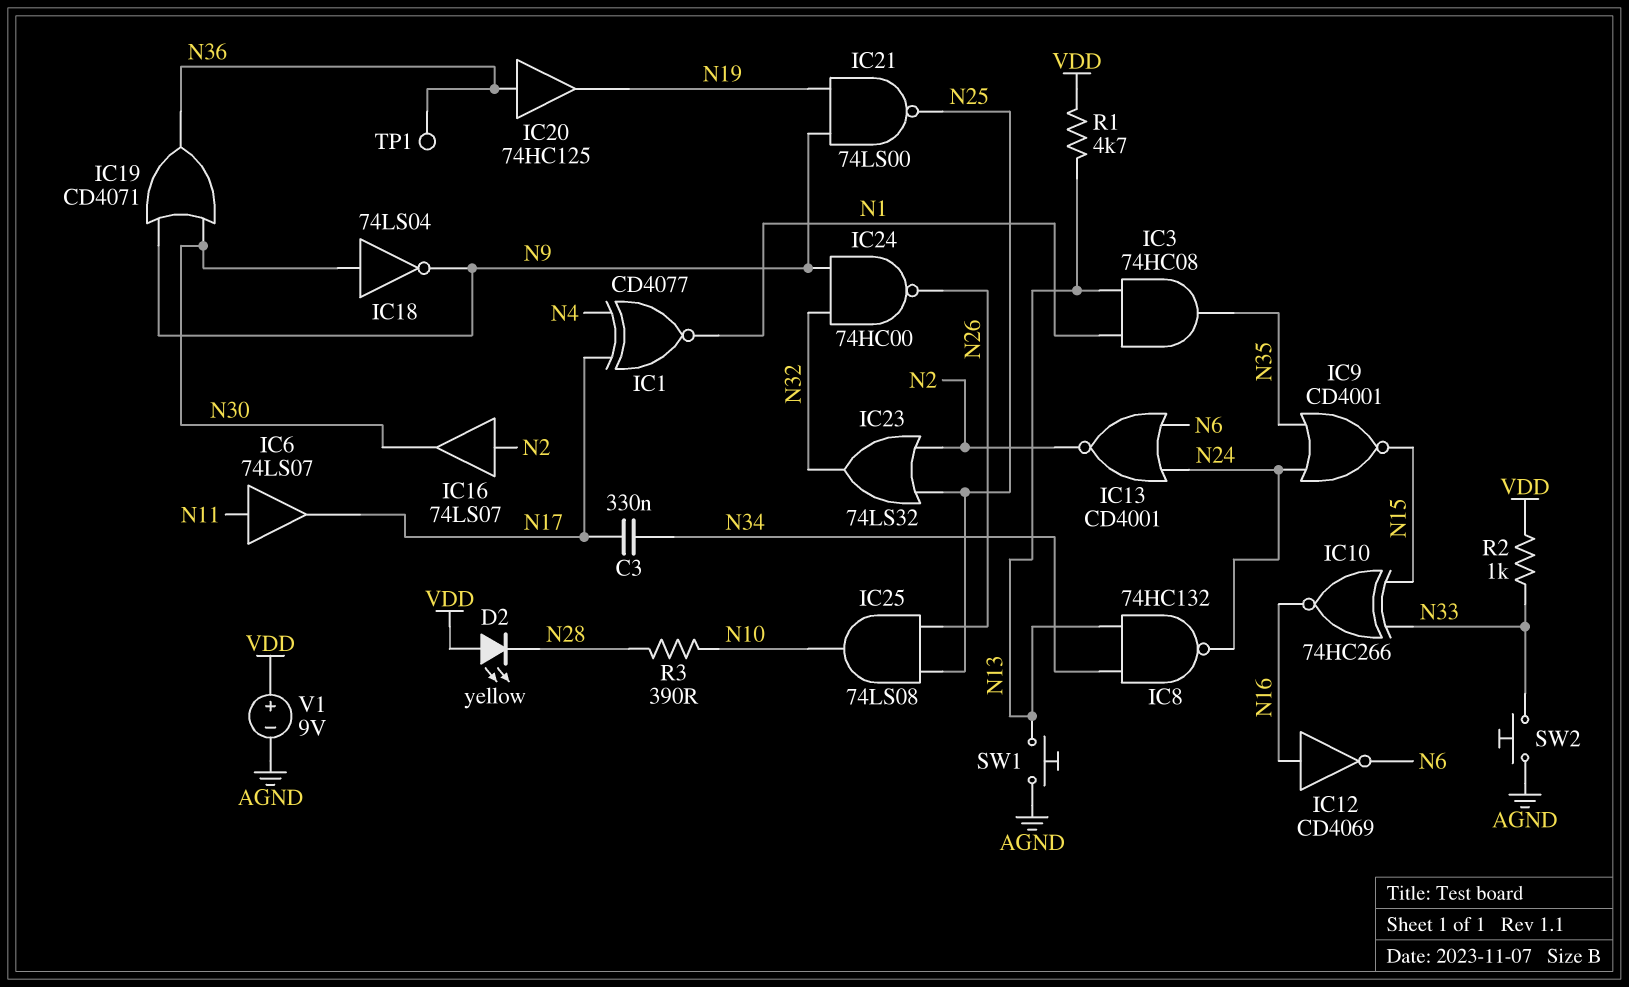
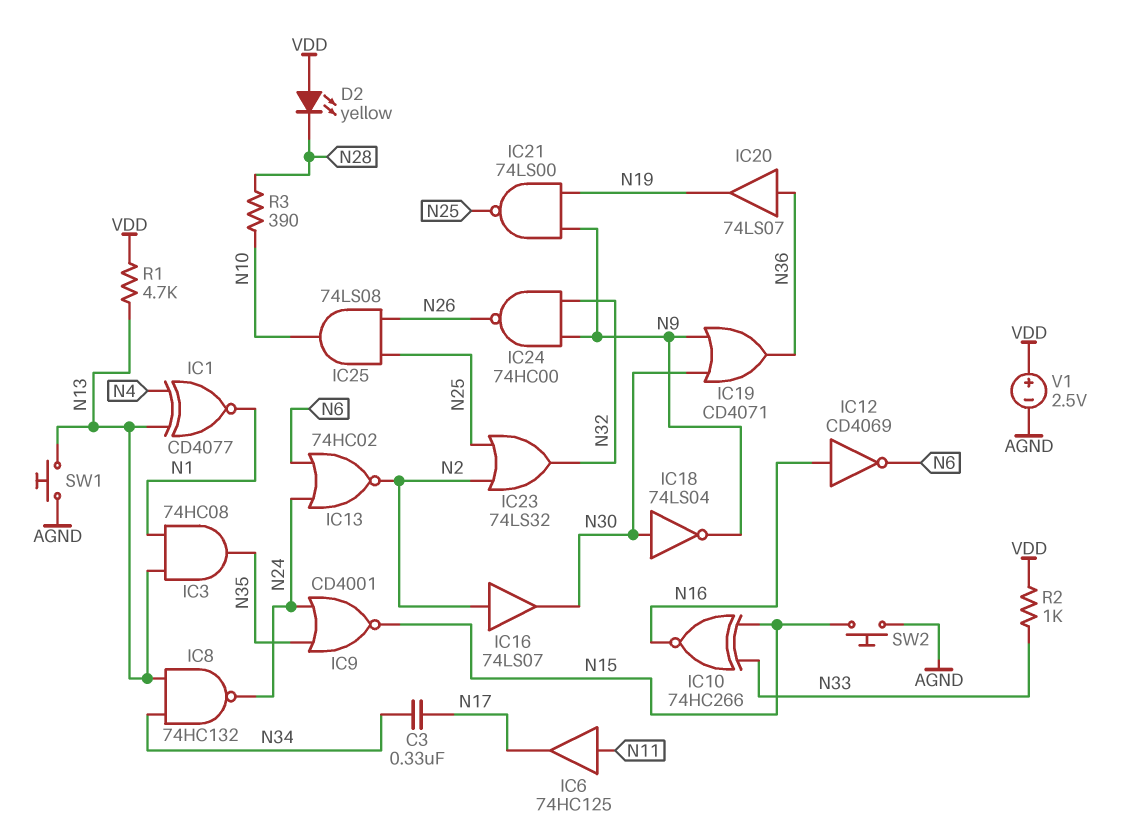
IC1: XNOR CD4077 (in N4, in N17, out N1) -> XNOR CD4077 (in N4, in N13, out N1)
IC6: buffer 74LS07 (in N11, out N17) -> buffer 74HC125 (in N11, out N17)
IC13: NOR CD4001 (in N6, in N24, out N2) -> NOR 74HC02 (in N6, in N24, out N2)
IC20: buffer 74HC125 (in N36, out N19) -> buffer 74LS07 (in N36, out N19)
SW2: button (AGND, N33) -> button (AGND, N15)
TP1: test point (N36) -> none
V1: 9V (plus VDD, minus AGND) -> 2.5V (plus VDD, minus AGND)

